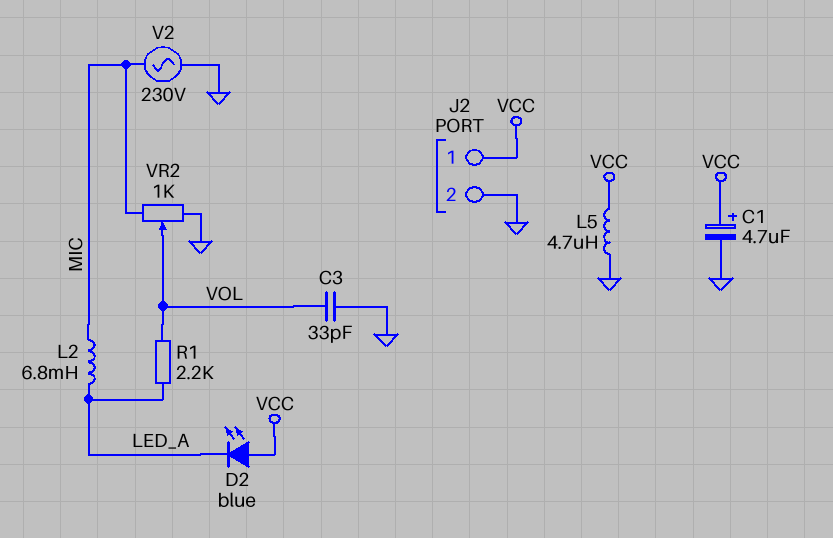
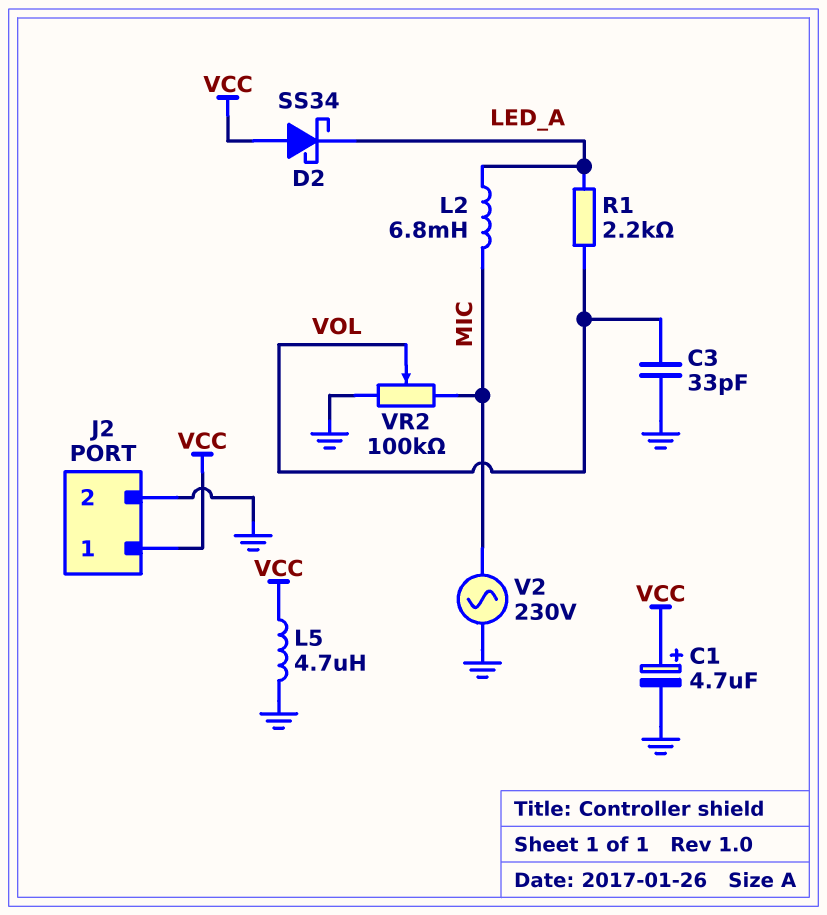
D2: LED blue (A VCC, K LED_A) -> schottky SS34 (A VCC, K LED_A)
VR2: 1k (GND, MIC, wiper VOL) -> 100k (GND, MIC, wiper VOL)

